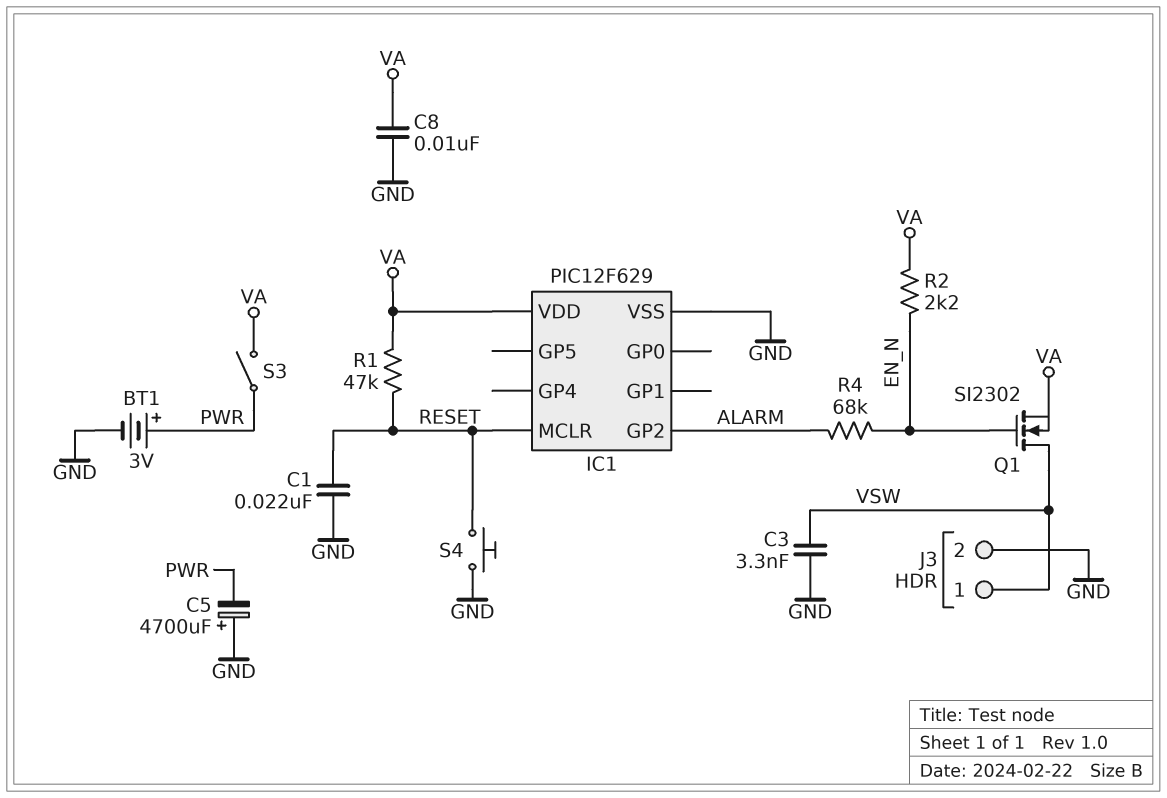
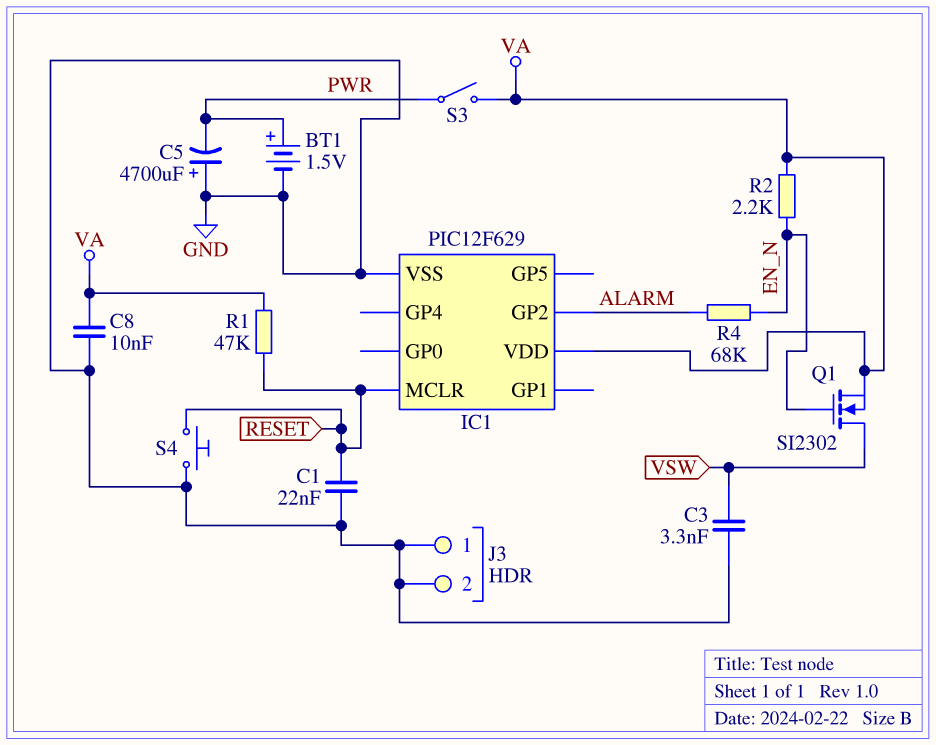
BT1: 3V (plus PWR, minus GND) -> 1.5V (plus PWR, minus GND)
J3 pin 1: VSW -> GND

